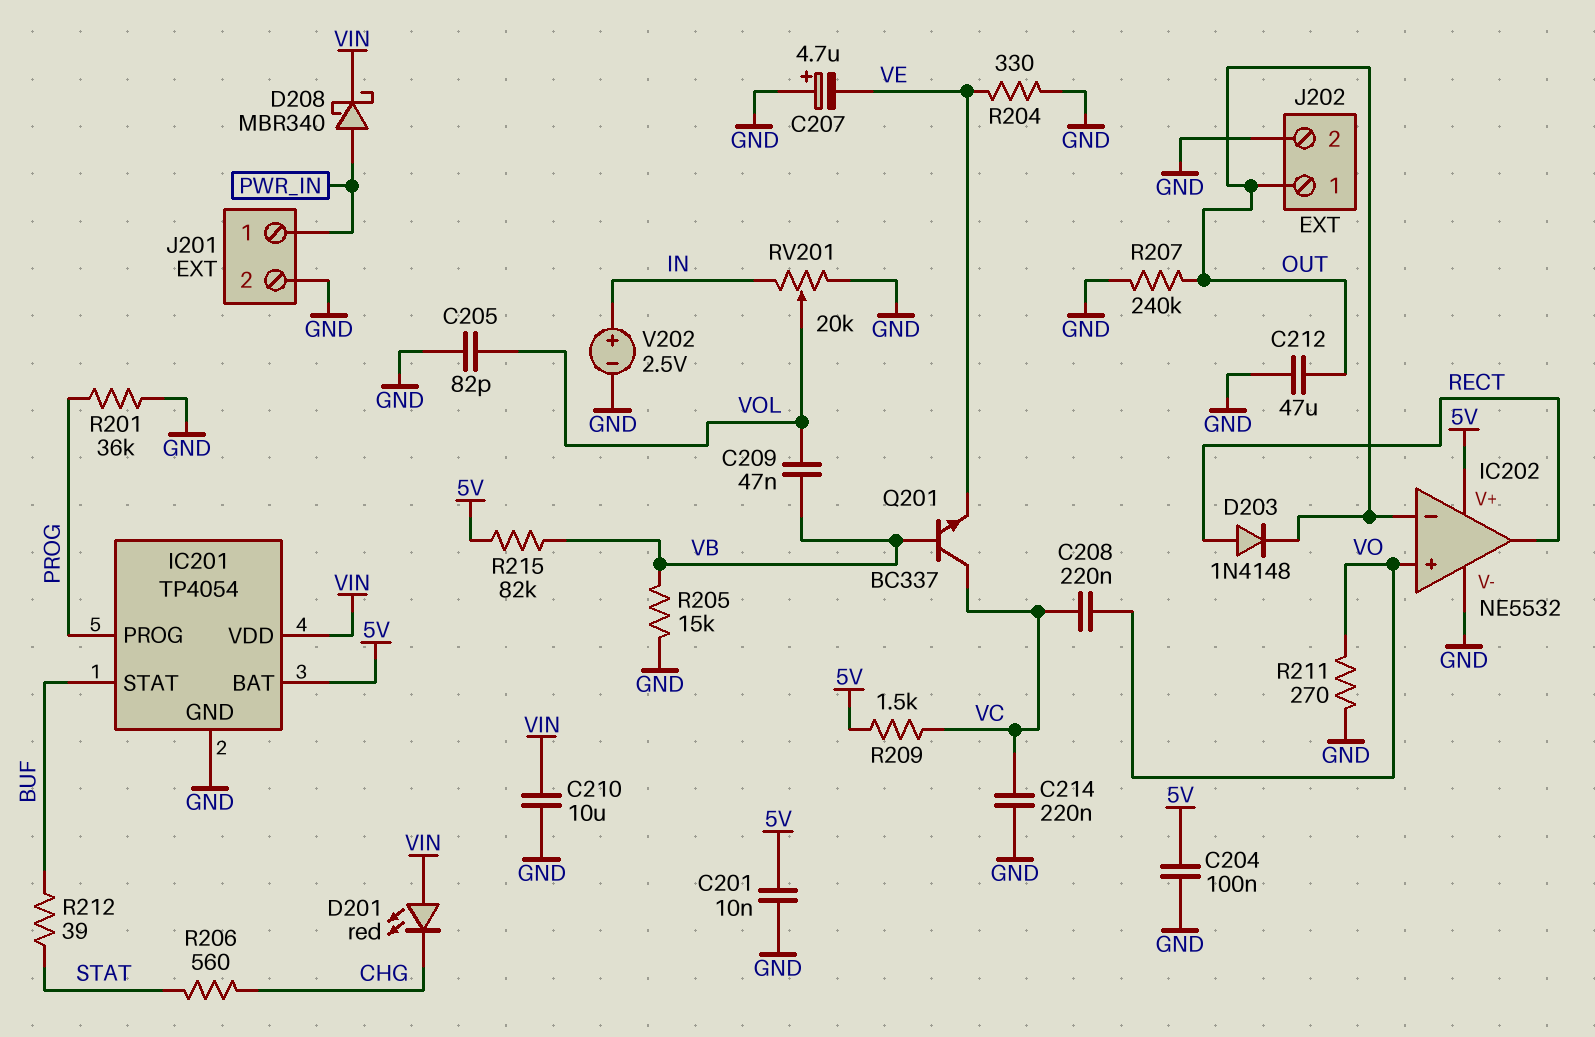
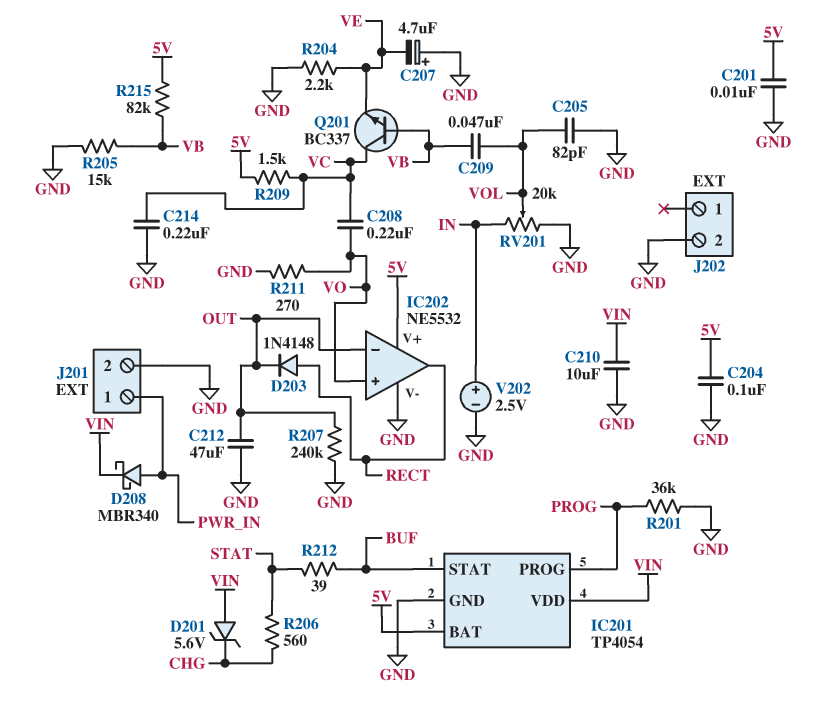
D201: LED red (A VIN, K CHG) -> zener 5.6V (A VIN, K CHG)
J202 pin 1: OUT -> none
R204: 330 (GND, VE) -> 2.2k (GND, VE)

